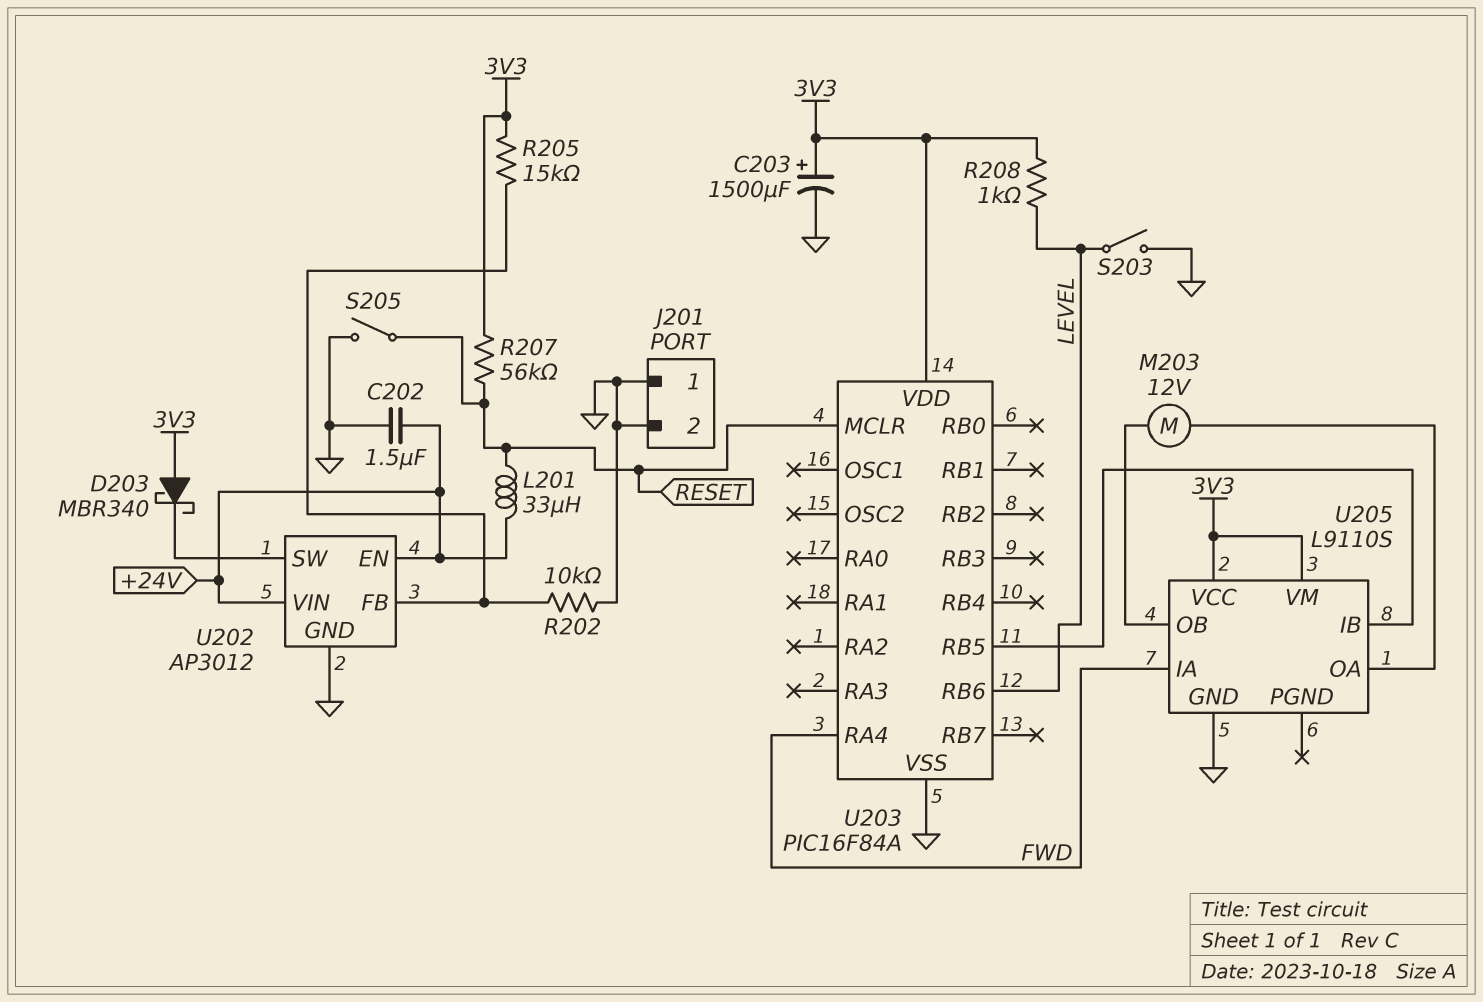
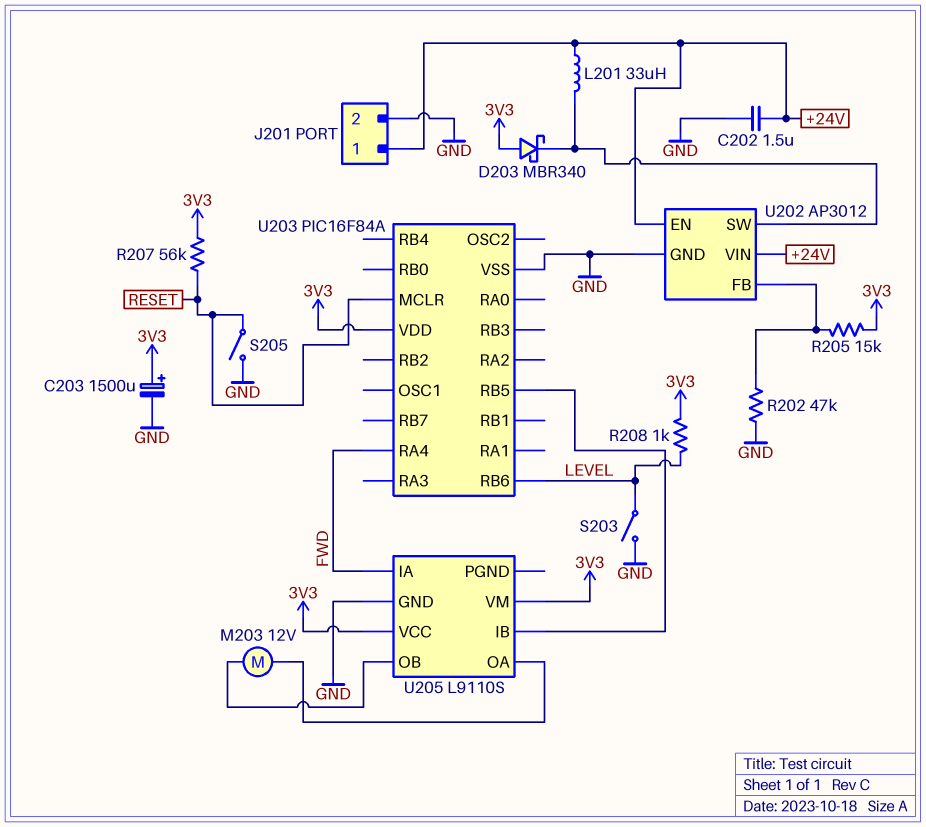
J201 pin 1: GND -> +24V
L201: 33uH (+24V, RESET) -> 33uH (+24V, U202/SW)
R202: 10k (GND, U202/FB) -> 47k (GND, U202/FB)

